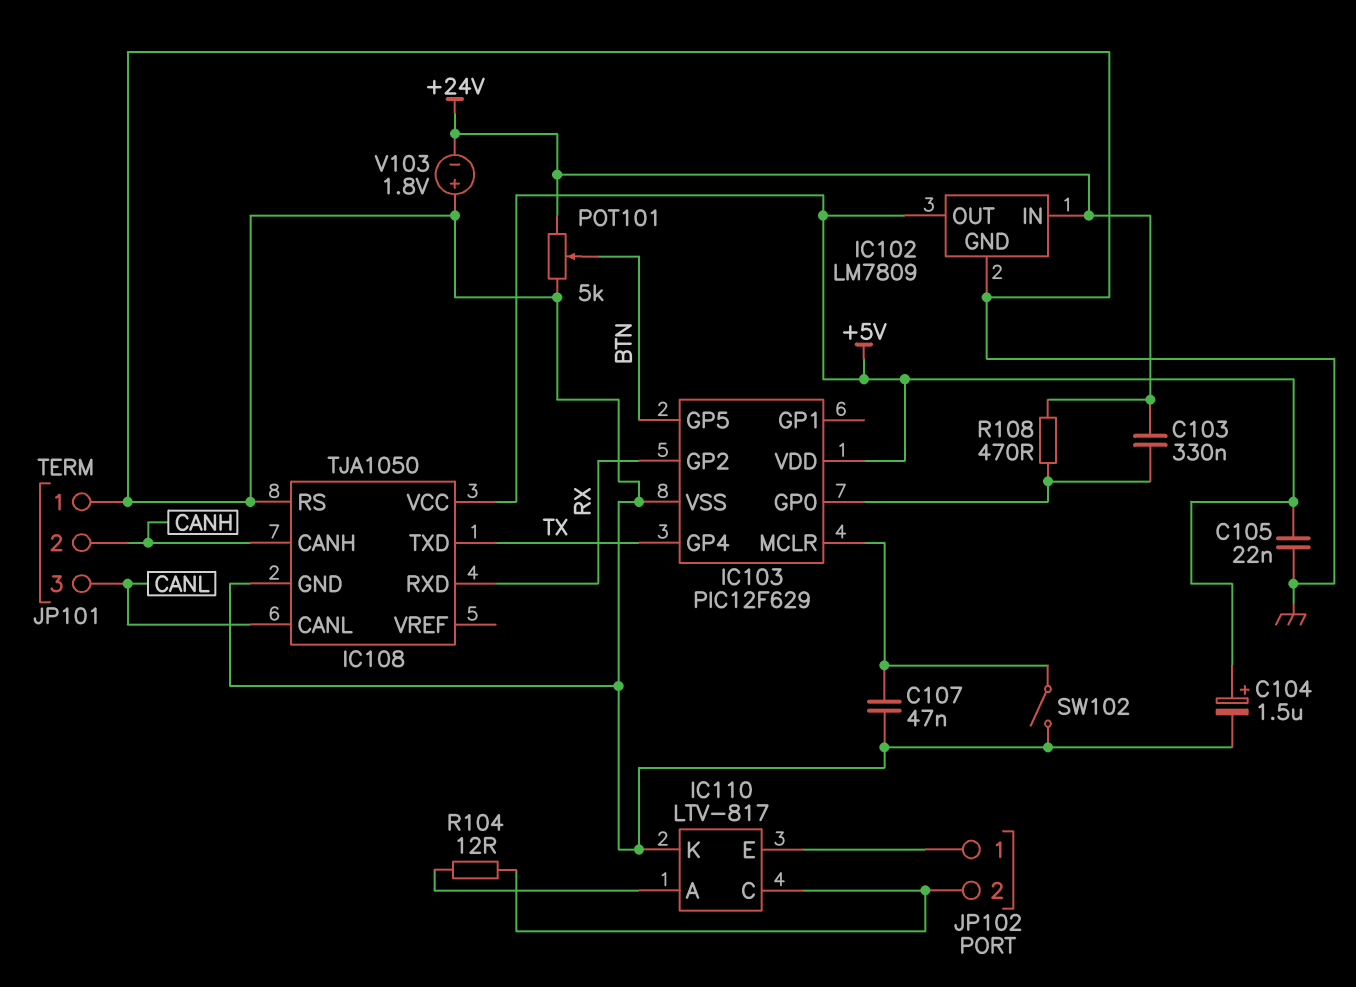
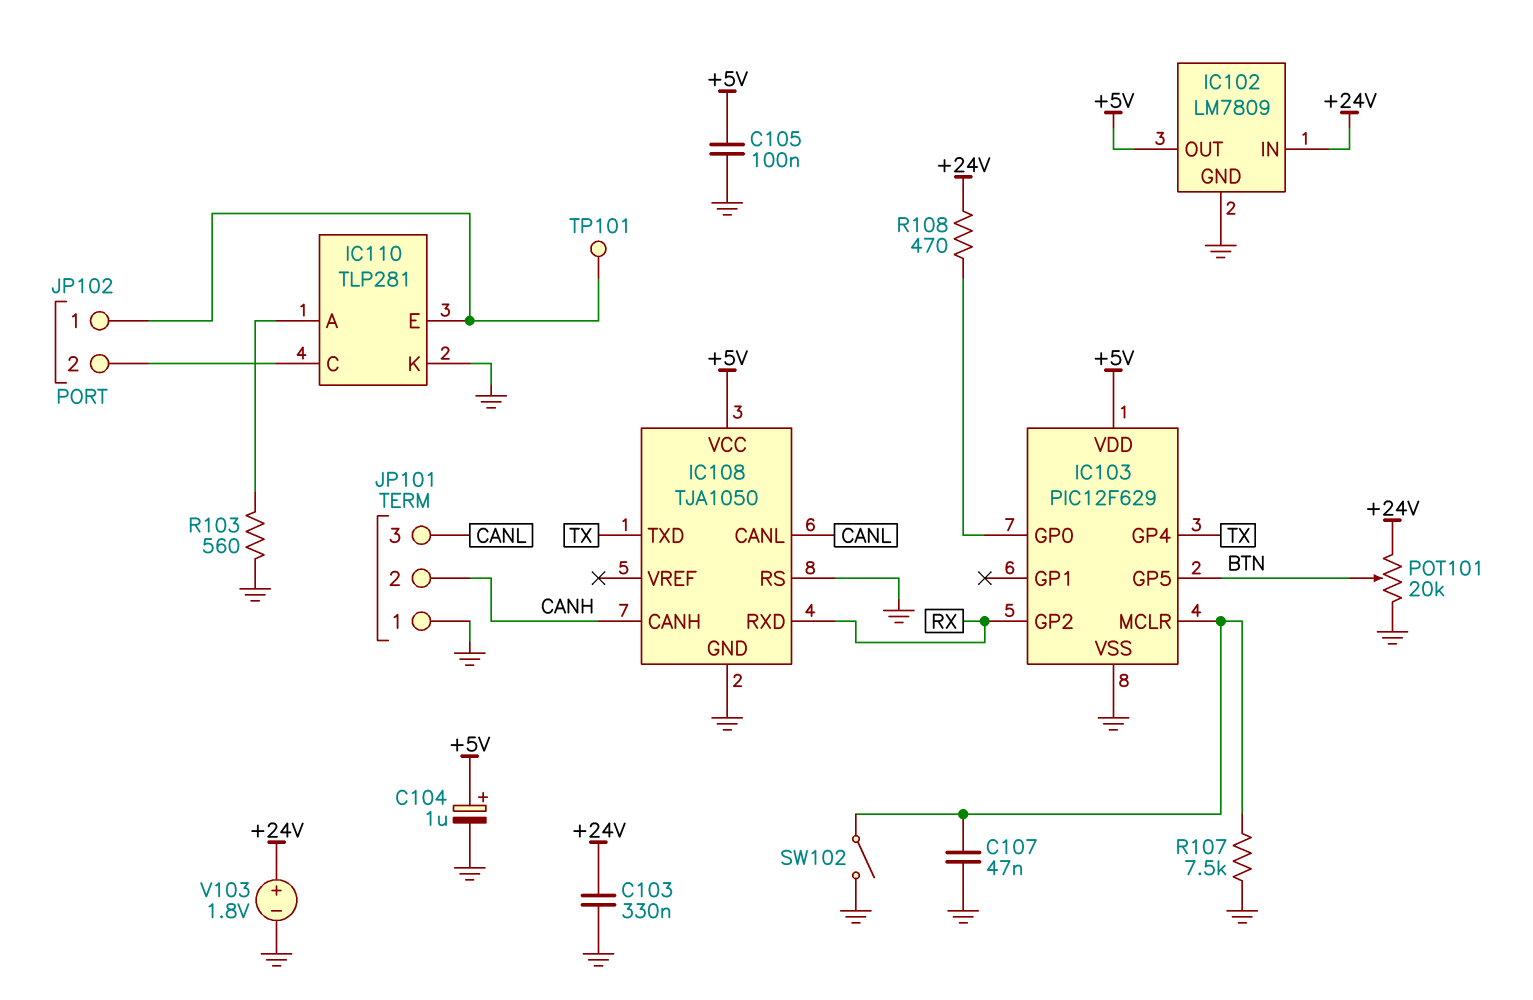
C103: 330nF (+24V, IC103/GP0) -> 330nF (+24V, GND)
C104: 1.5uF (plus +5V, minus GND) -> 1uF (plus +5V, minus GND)
C105: 22nF (+5V, GND) -> 100nF (+5V, GND)
IC110: LTV-817 -> TLP281
POT101: 5k (+24V, GND, wiper BTN) -> 20k (+24V, GND, wiper BTN)
R103: none -> 560 (GND, IC110/A)
R104: 12 (IC110/A, IC110/C) -> none
R107: none -> 7.5k (GND, IC103/MCLR)
TP101: none -> test point (IC110/E)
V103: 1.8V (plus GND, minus +24V) -> 1.8V (plus +24V, minus GND)

